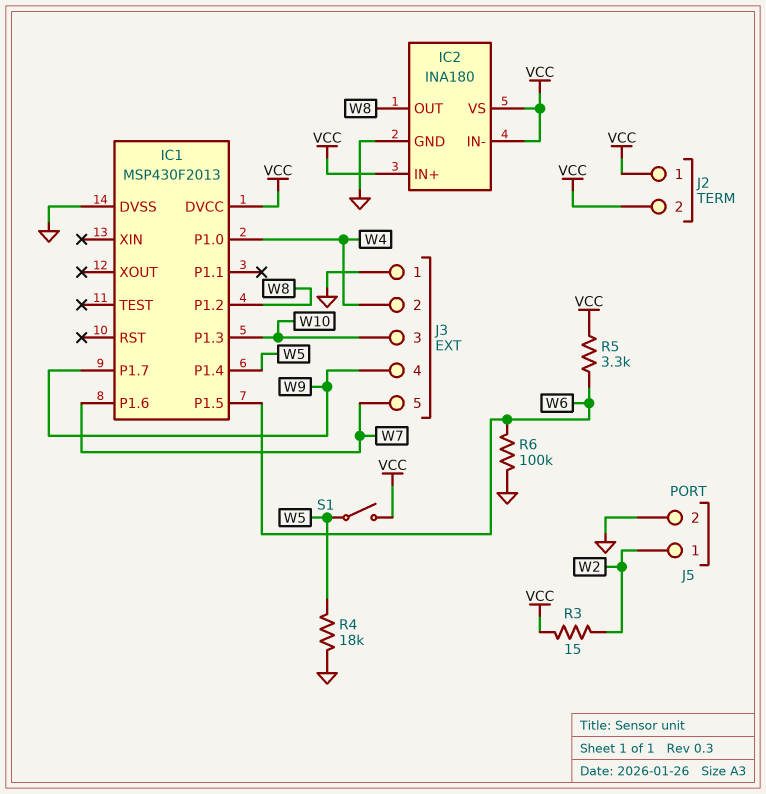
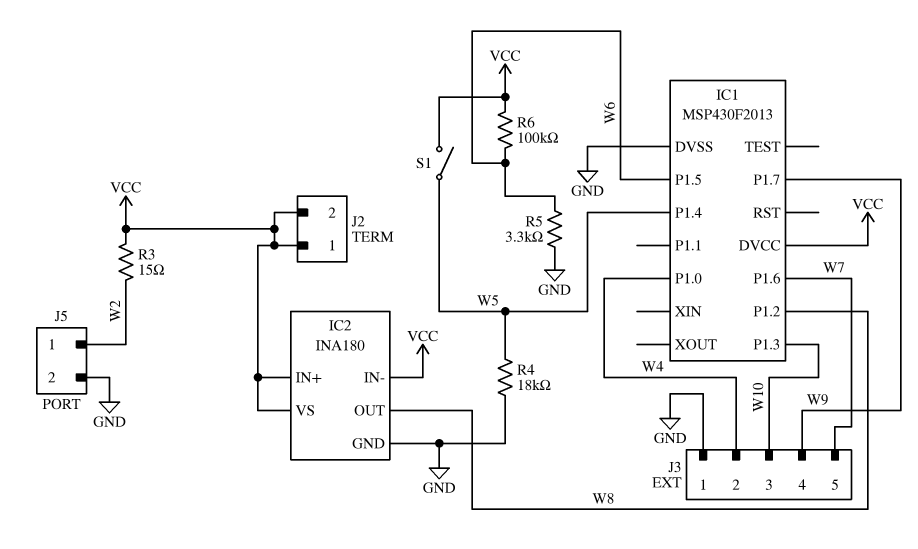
R5: 3.3k (VCC, W6) -> 3.3k (GND, W6)
R6: 100k (GND, W6) -> 100k (VCC, W6)

